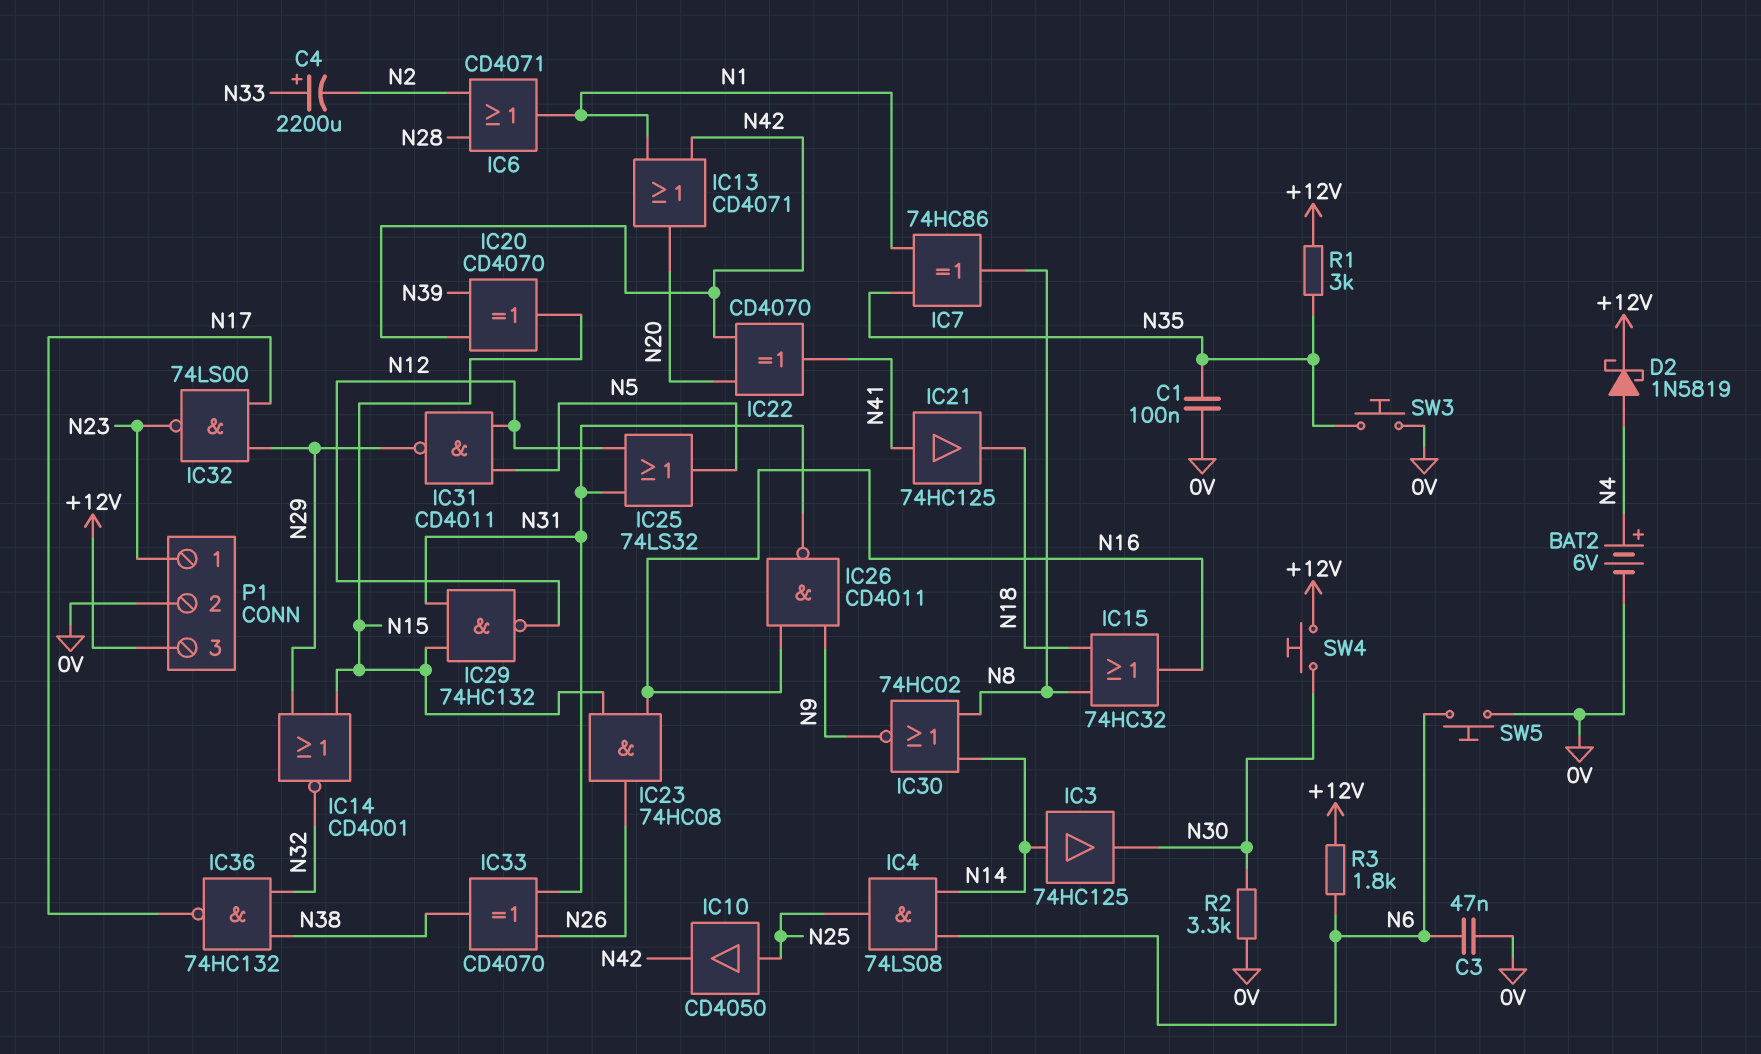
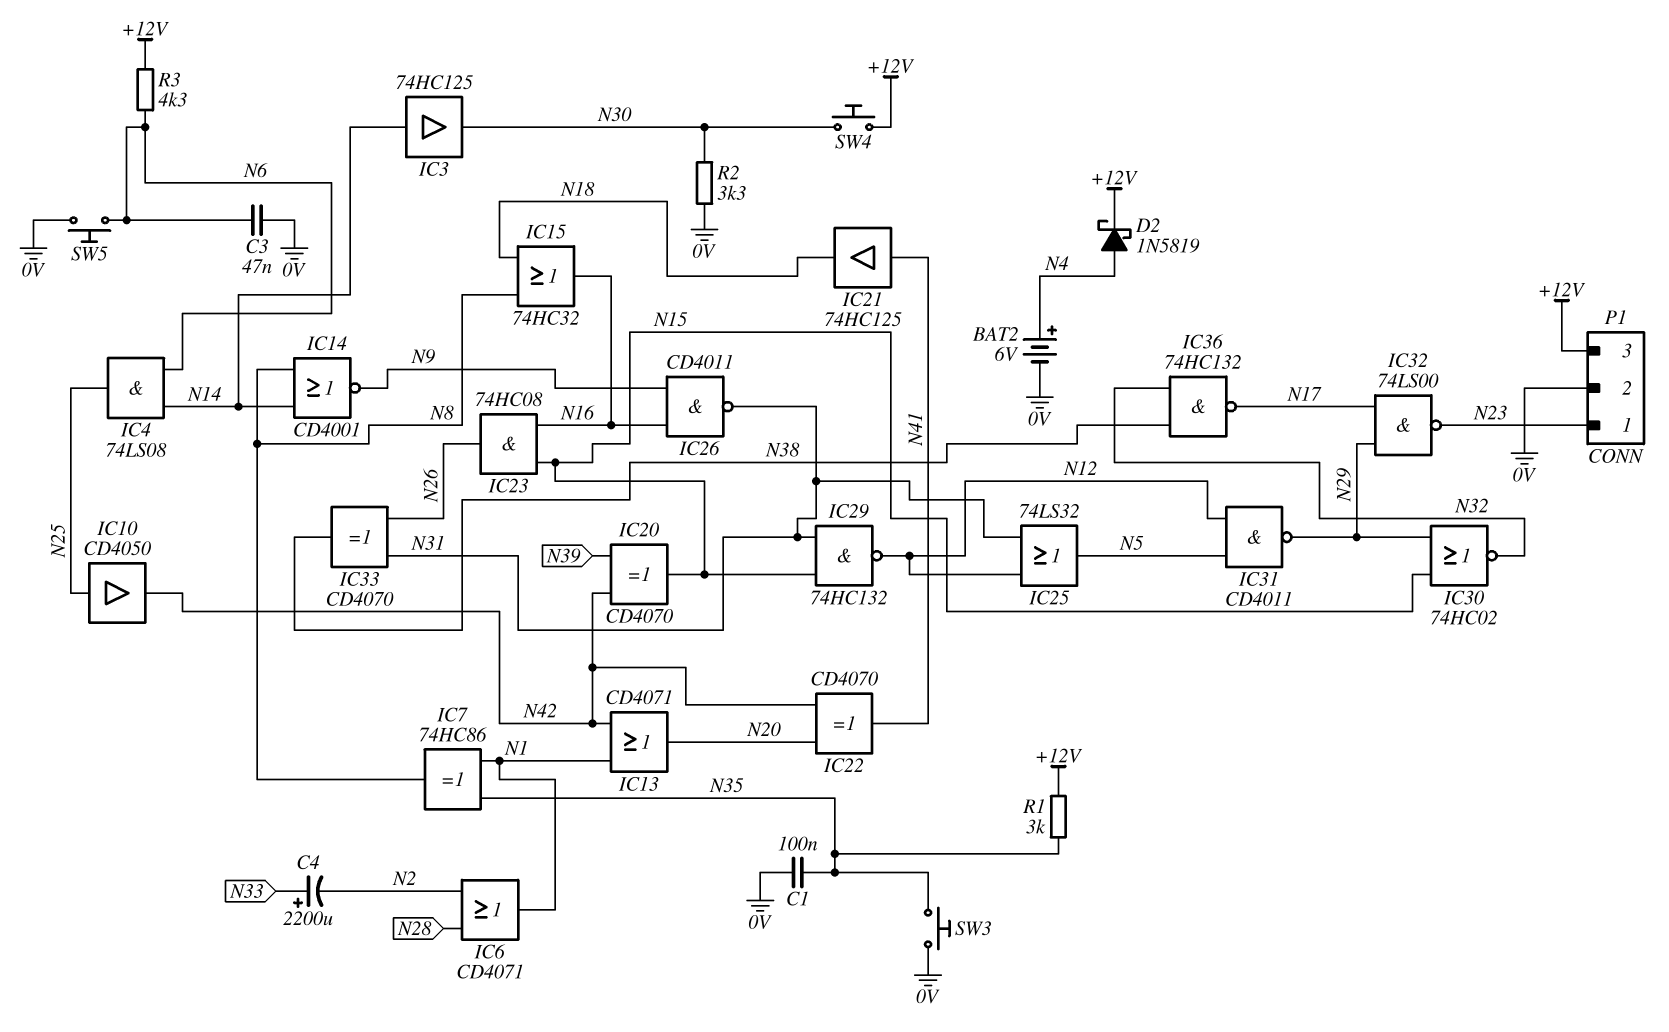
IC14: NOR CD4001 (in N15, in N29, out N32) -> NOR CD4001 (in N8, in N14, out N9)
IC30: NOR 74HC02 (in N8, in N14, out N9) -> NOR 74HC02 (in N15, in N29, out N32)
R3: 1.8k (+12V, N6) -> 4.3k (+12V, N6)

